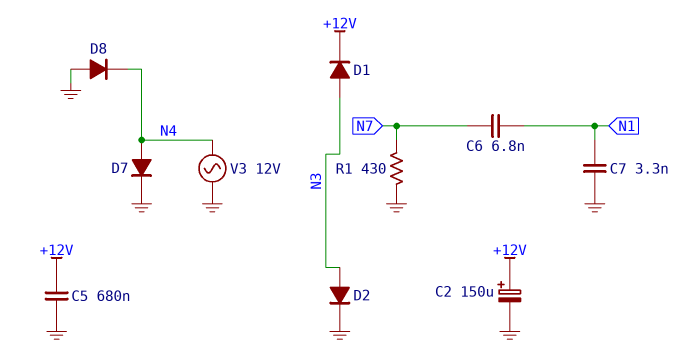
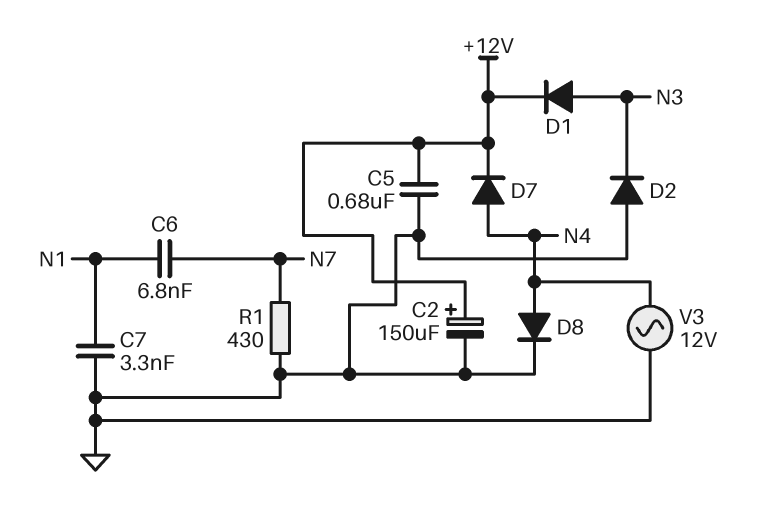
D2: diode (A N3, K GND) -> diode (A GND, K N3)
D7: diode (A N4, K GND) -> diode (A N4, K +12V)
D8: diode (A GND, K N4) -> diode (A N4, K GND)

